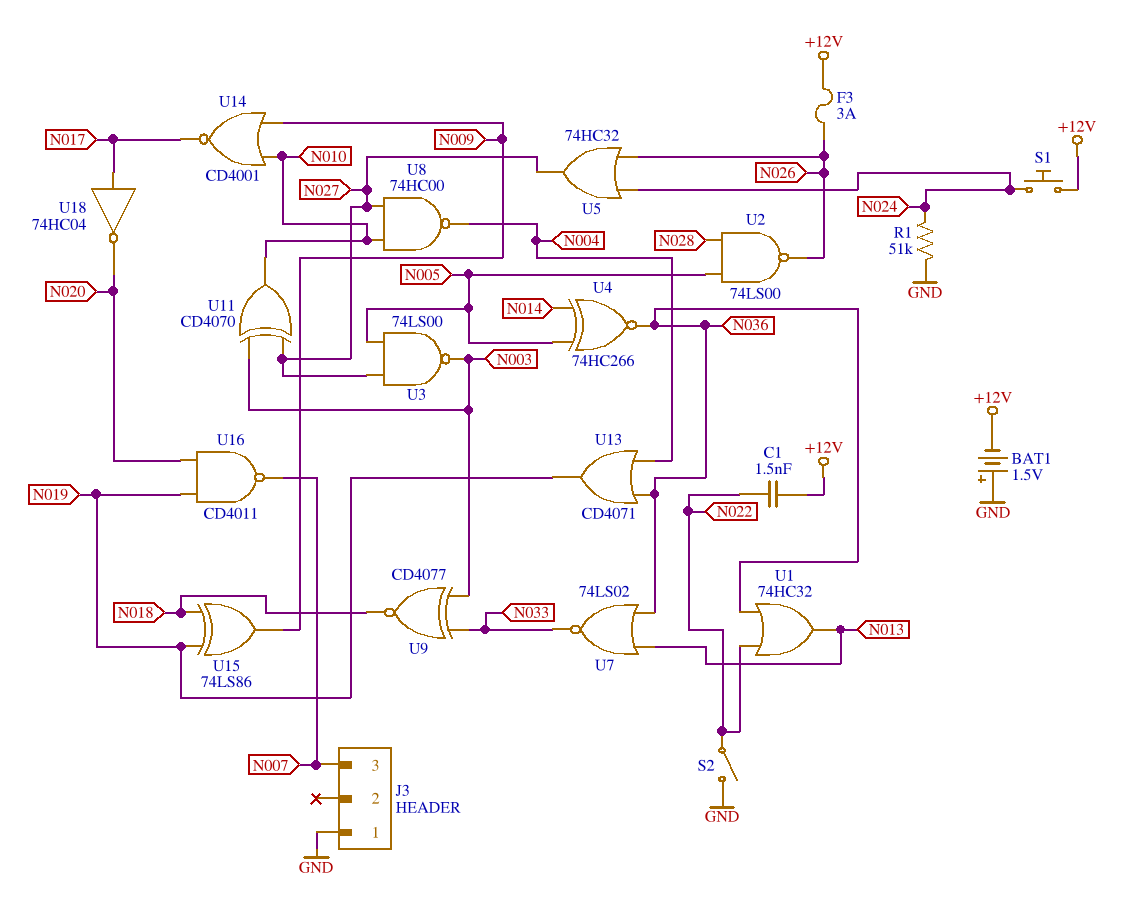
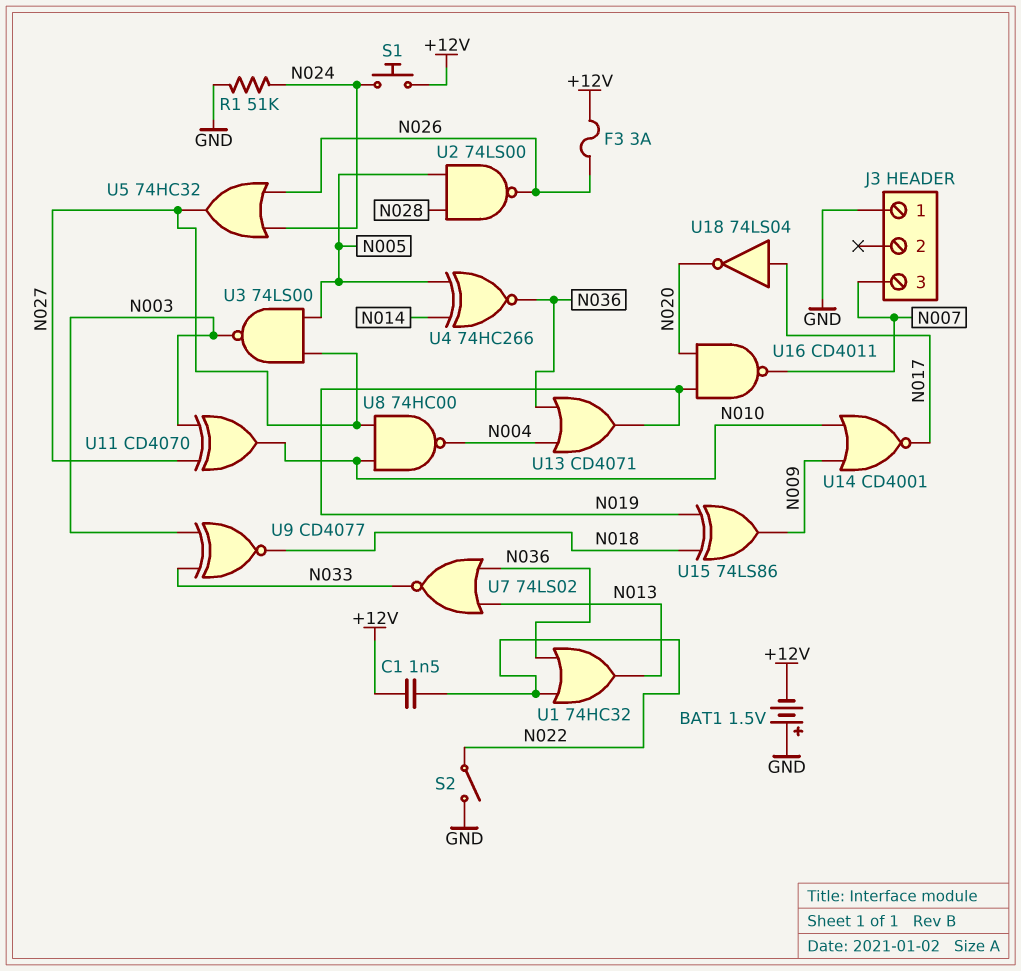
U18: NOT 74HC04 (in N017, out N020) -> NOT 74LS04 (in N017, out N020)

